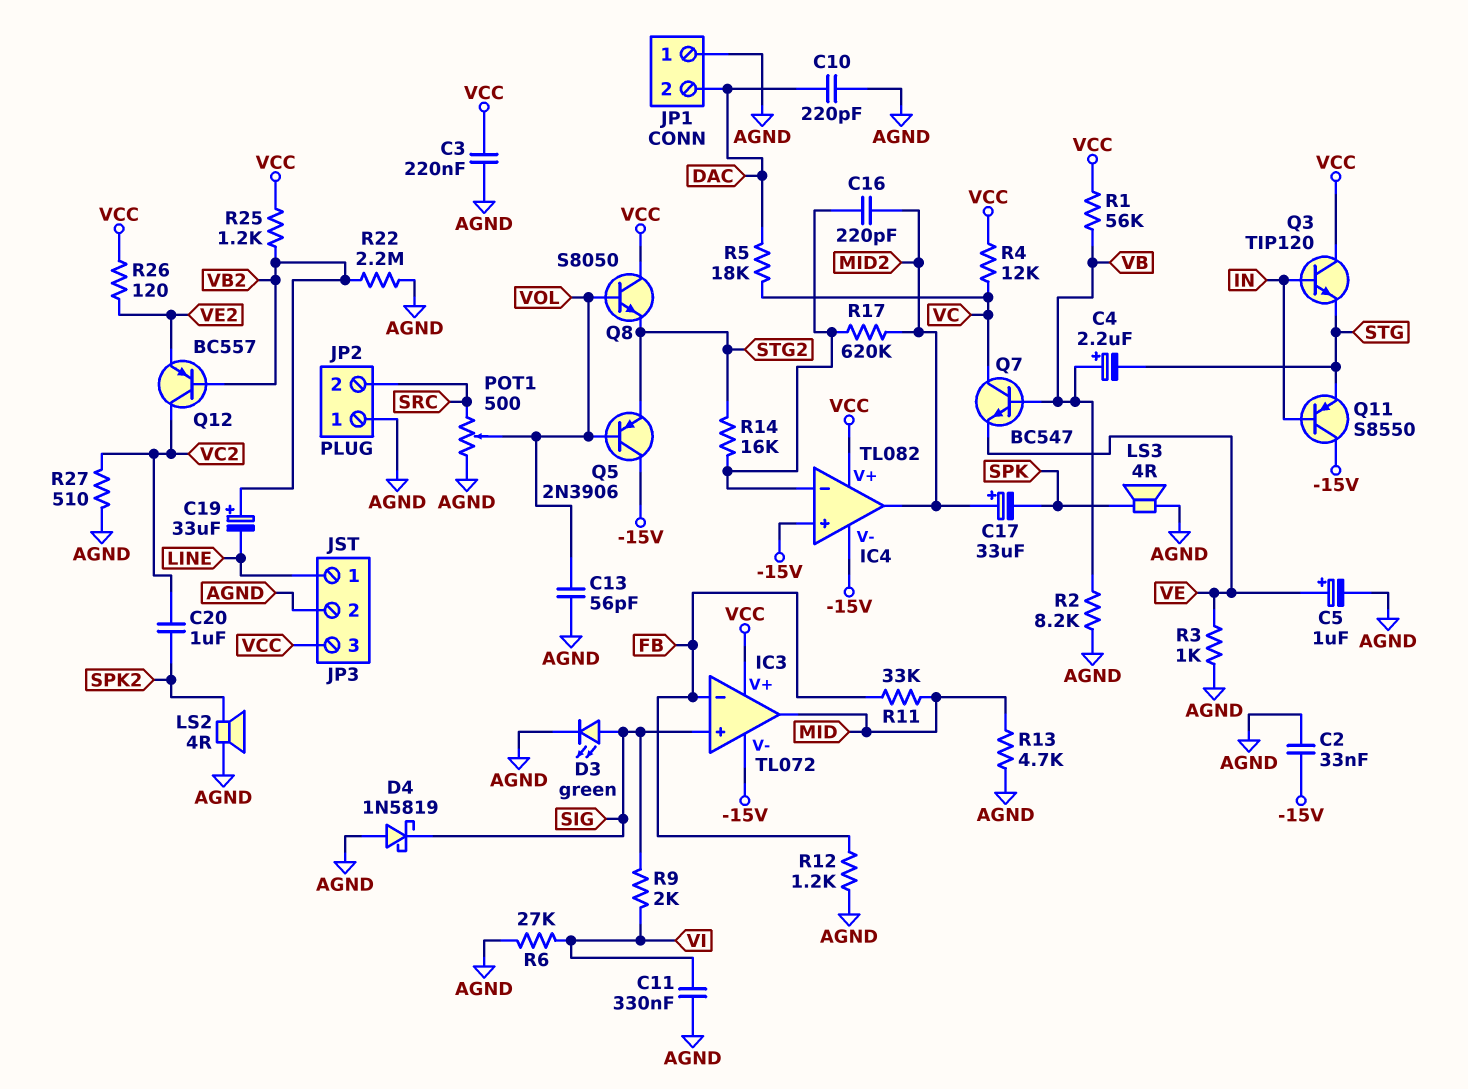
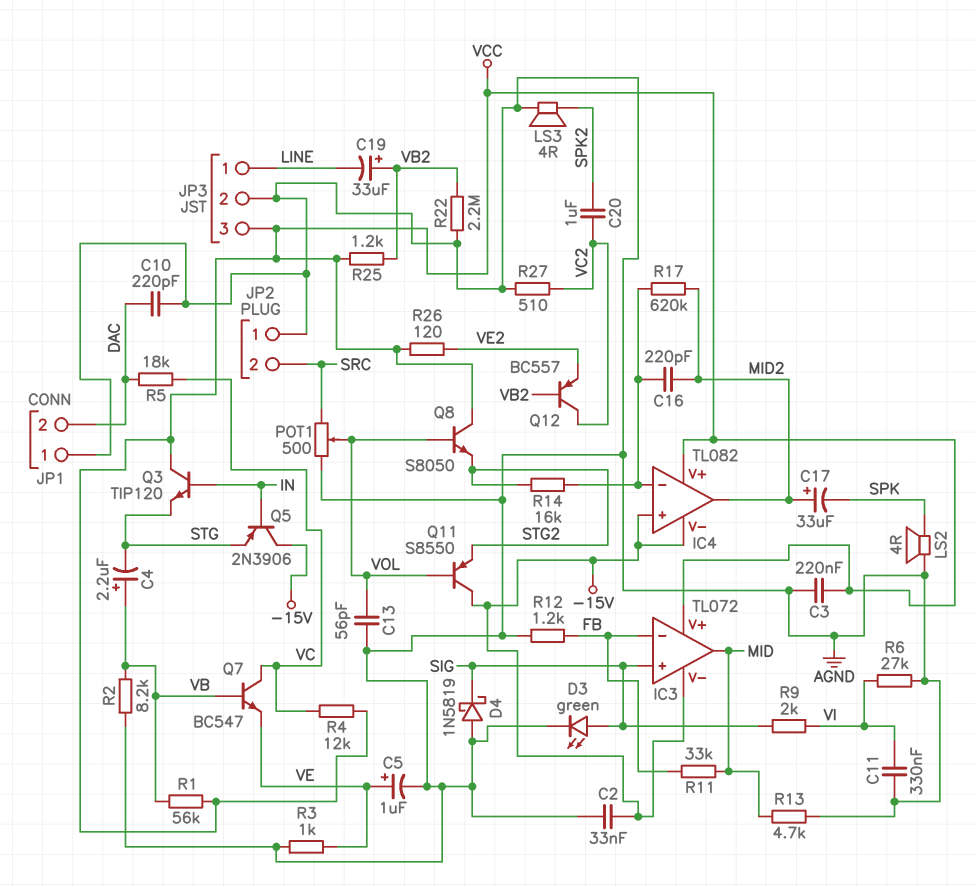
LS2: speaker 4R (AGND, SPK2) -> speaker 4R (AGND, SPK)
LS3: speaker 4R (AGND, SPK) -> speaker 4R (AGND, SPK2)
Q5: PNP 2N3906 (B VOL, C -15V, E STG2) -> PNP 2N3906 (B IN, C -15V, E STG)
Q11: PNP S8550 (B IN, C -15V, E STG) -> PNP S8550 (B VOL, C -15V, E STG2)

